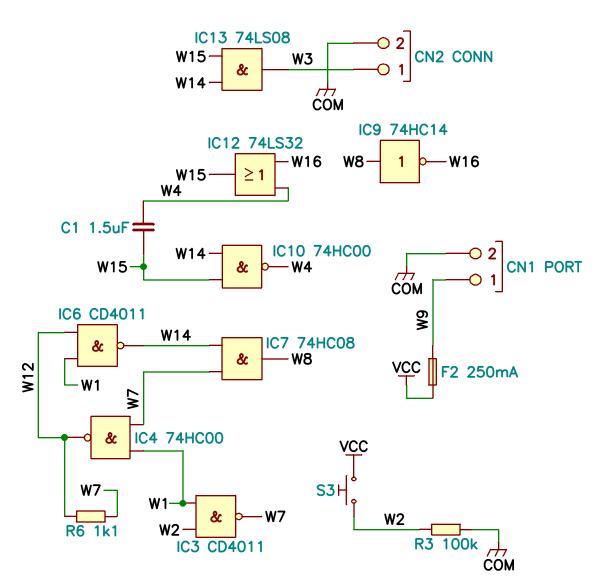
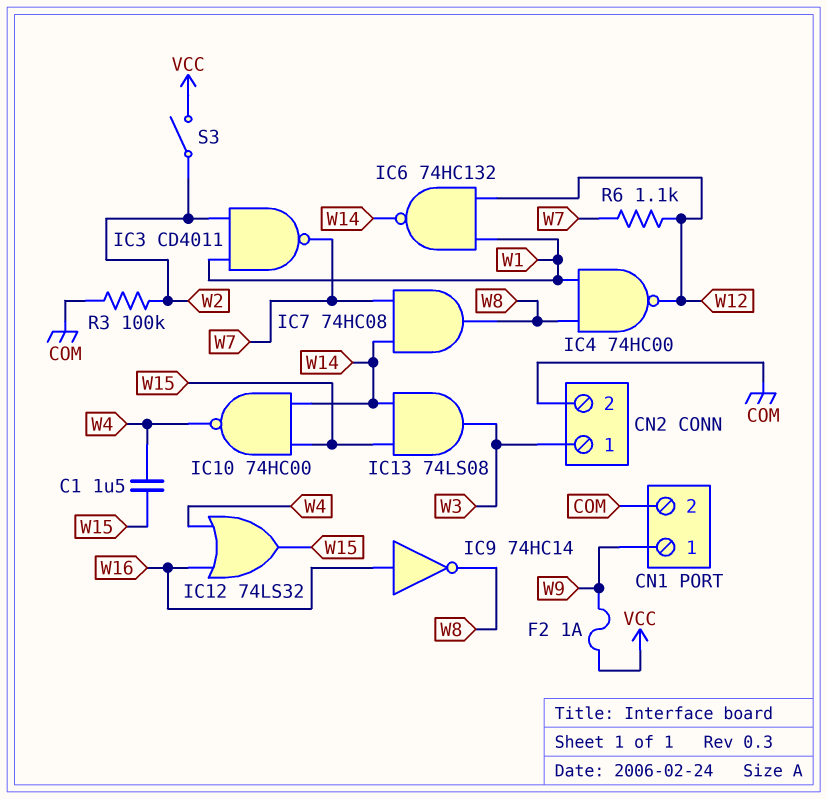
F2: 250mA (VCC, W9) -> 1A (VCC, W9)
IC4: NAND 74HC00 (in W1, in W7, out W12) -> NAND 74HC00 (in W1, in W8, out W12)
IC6: NAND CD4011 (in W1, in W12, out W14) -> NAND 74HC132 (in W1, in W12, out W14)
IC9: NOT 74HC14 (in W8, out W16) -> NOT 74HC14 (in W16, out W8)
S3: button (VCC, W2) -> switch (VCC, W2)

